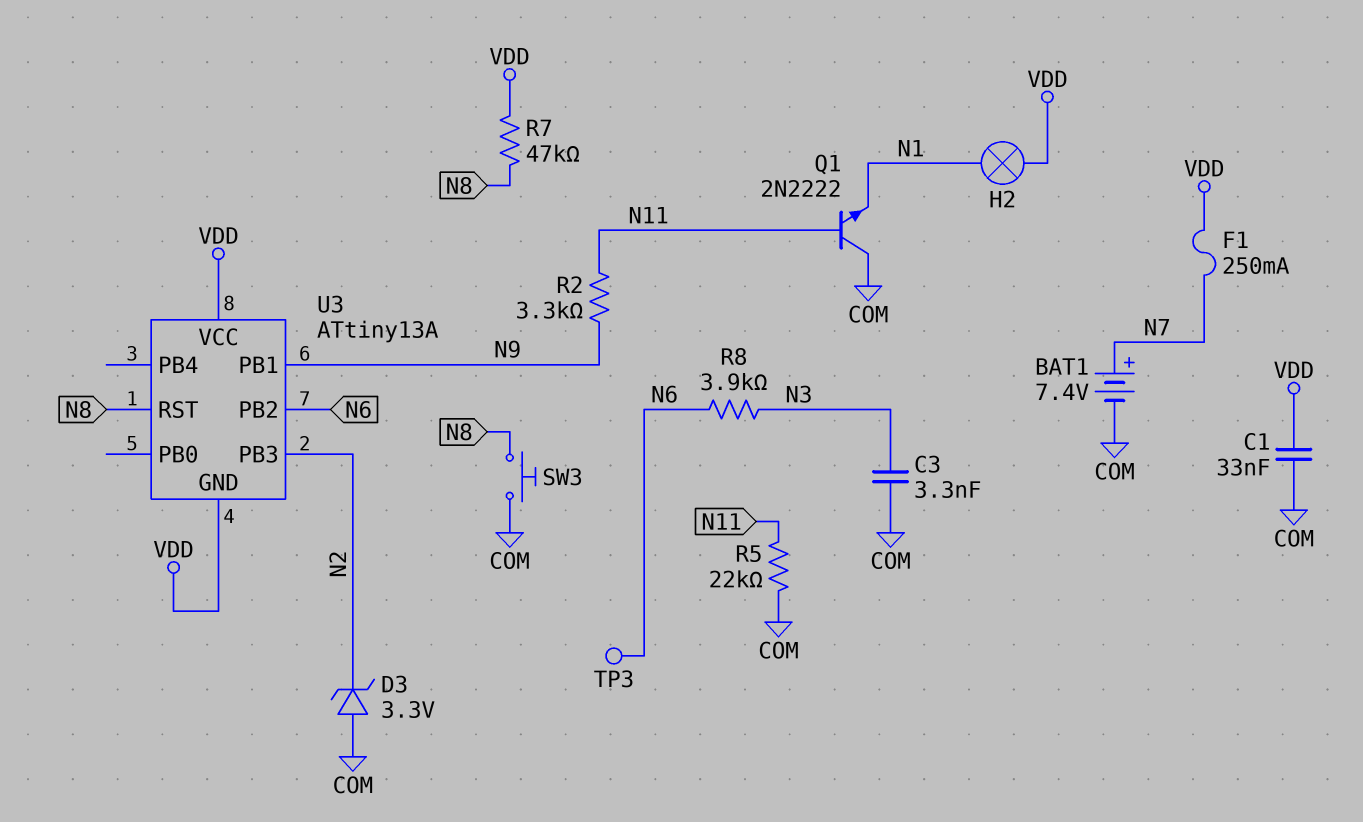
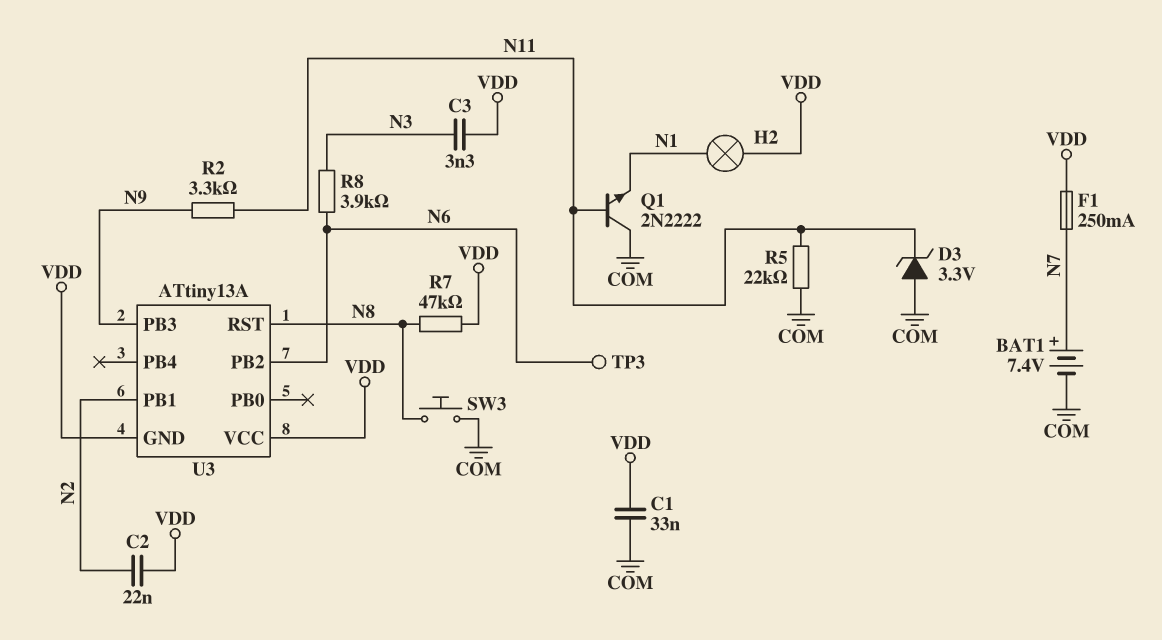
C2: none -> 22nF (N2, VDD)
C3: 3.3nF (COM, N3) -> 3.3nF (N3, VDD)
D3: zener 3.3V (A COM, K N2) -> zener 3.3V (A COM, K N11)
U3 pin PB1: N9 -> N2
U3 pin PB3: N2 -> N9

